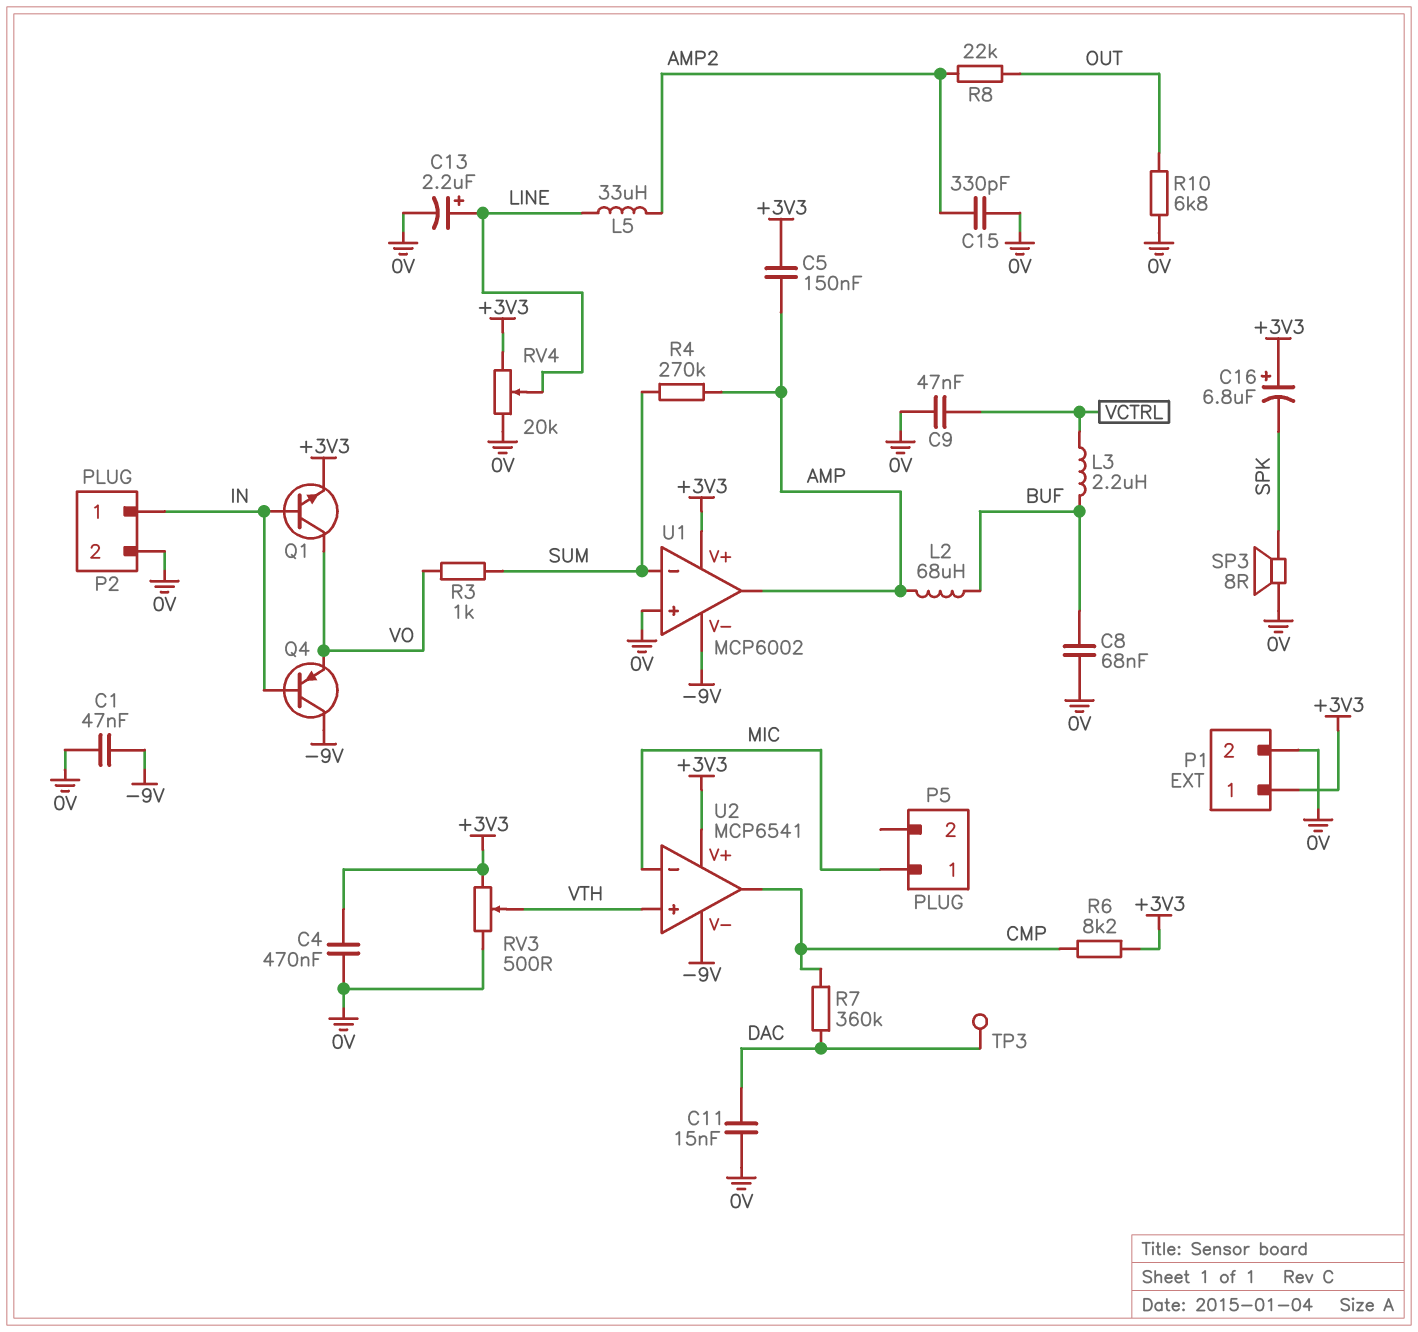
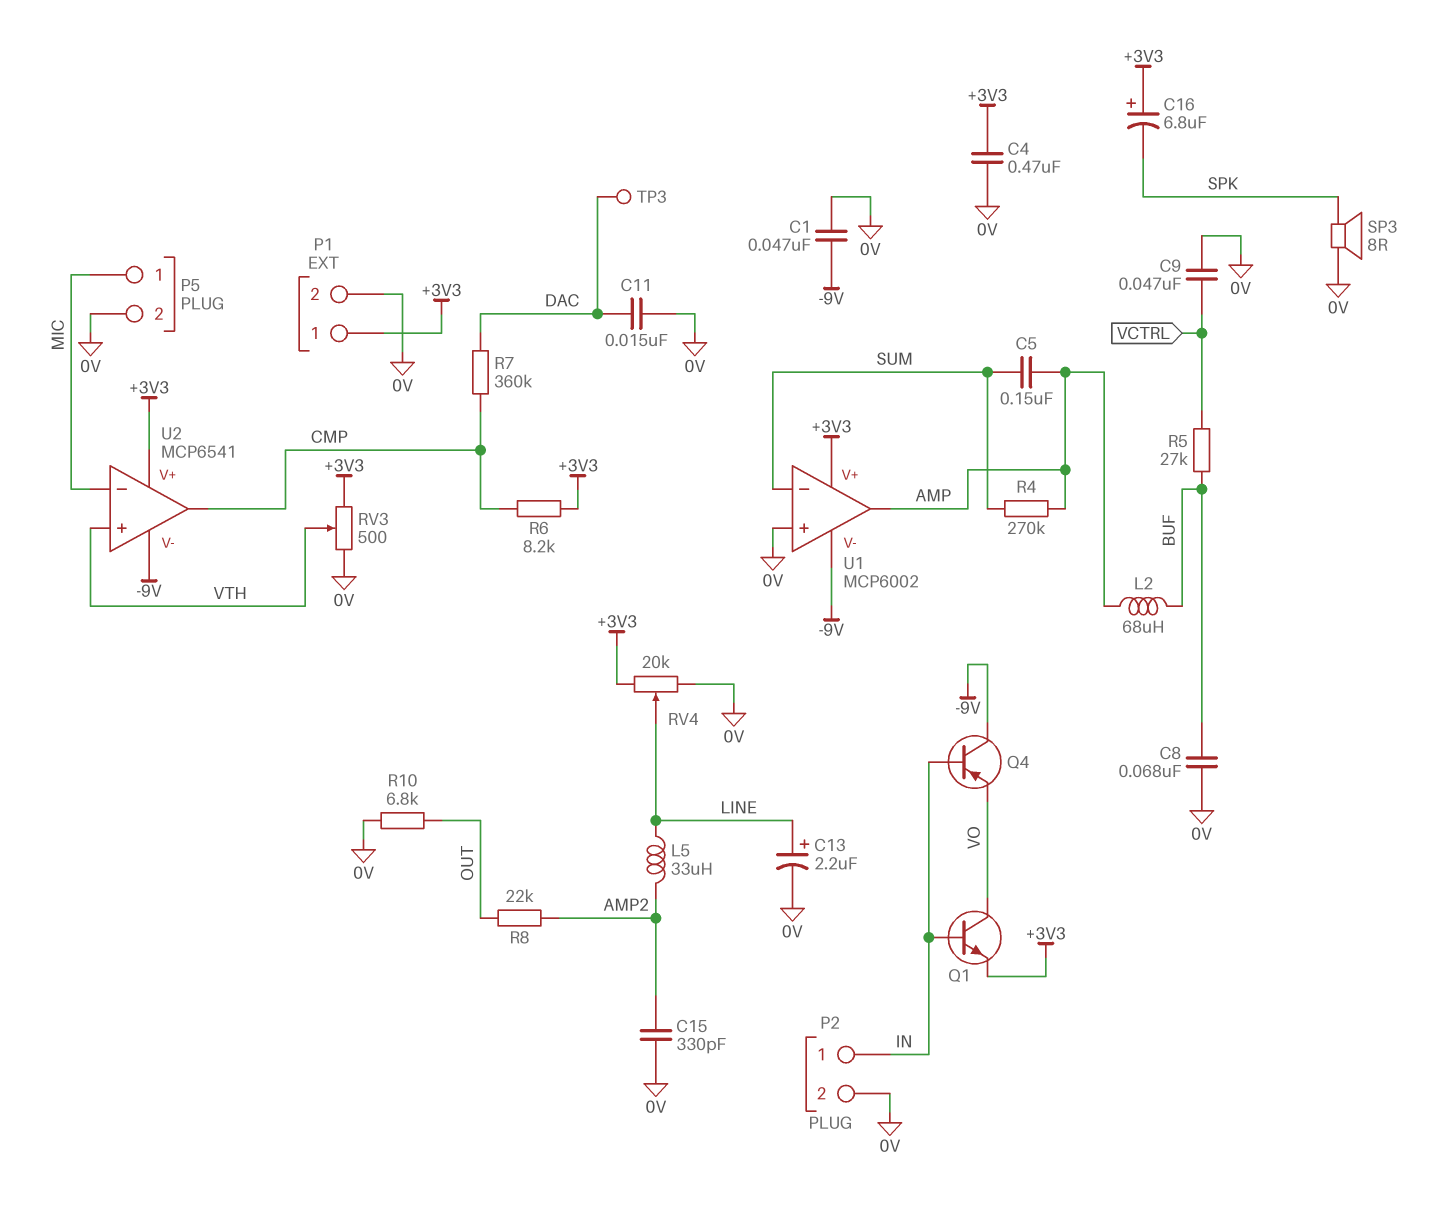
C5: 150nF (+3V3, AMP) -> 150nF (AMP, SUM)
L3: 2.2uH (BUF, VCTRL) -> none
P5 pin 2: none -> 0V
R3: 1k (SUM, VO) -> none
R5: none -> 27k (BUF, VCTRL)

